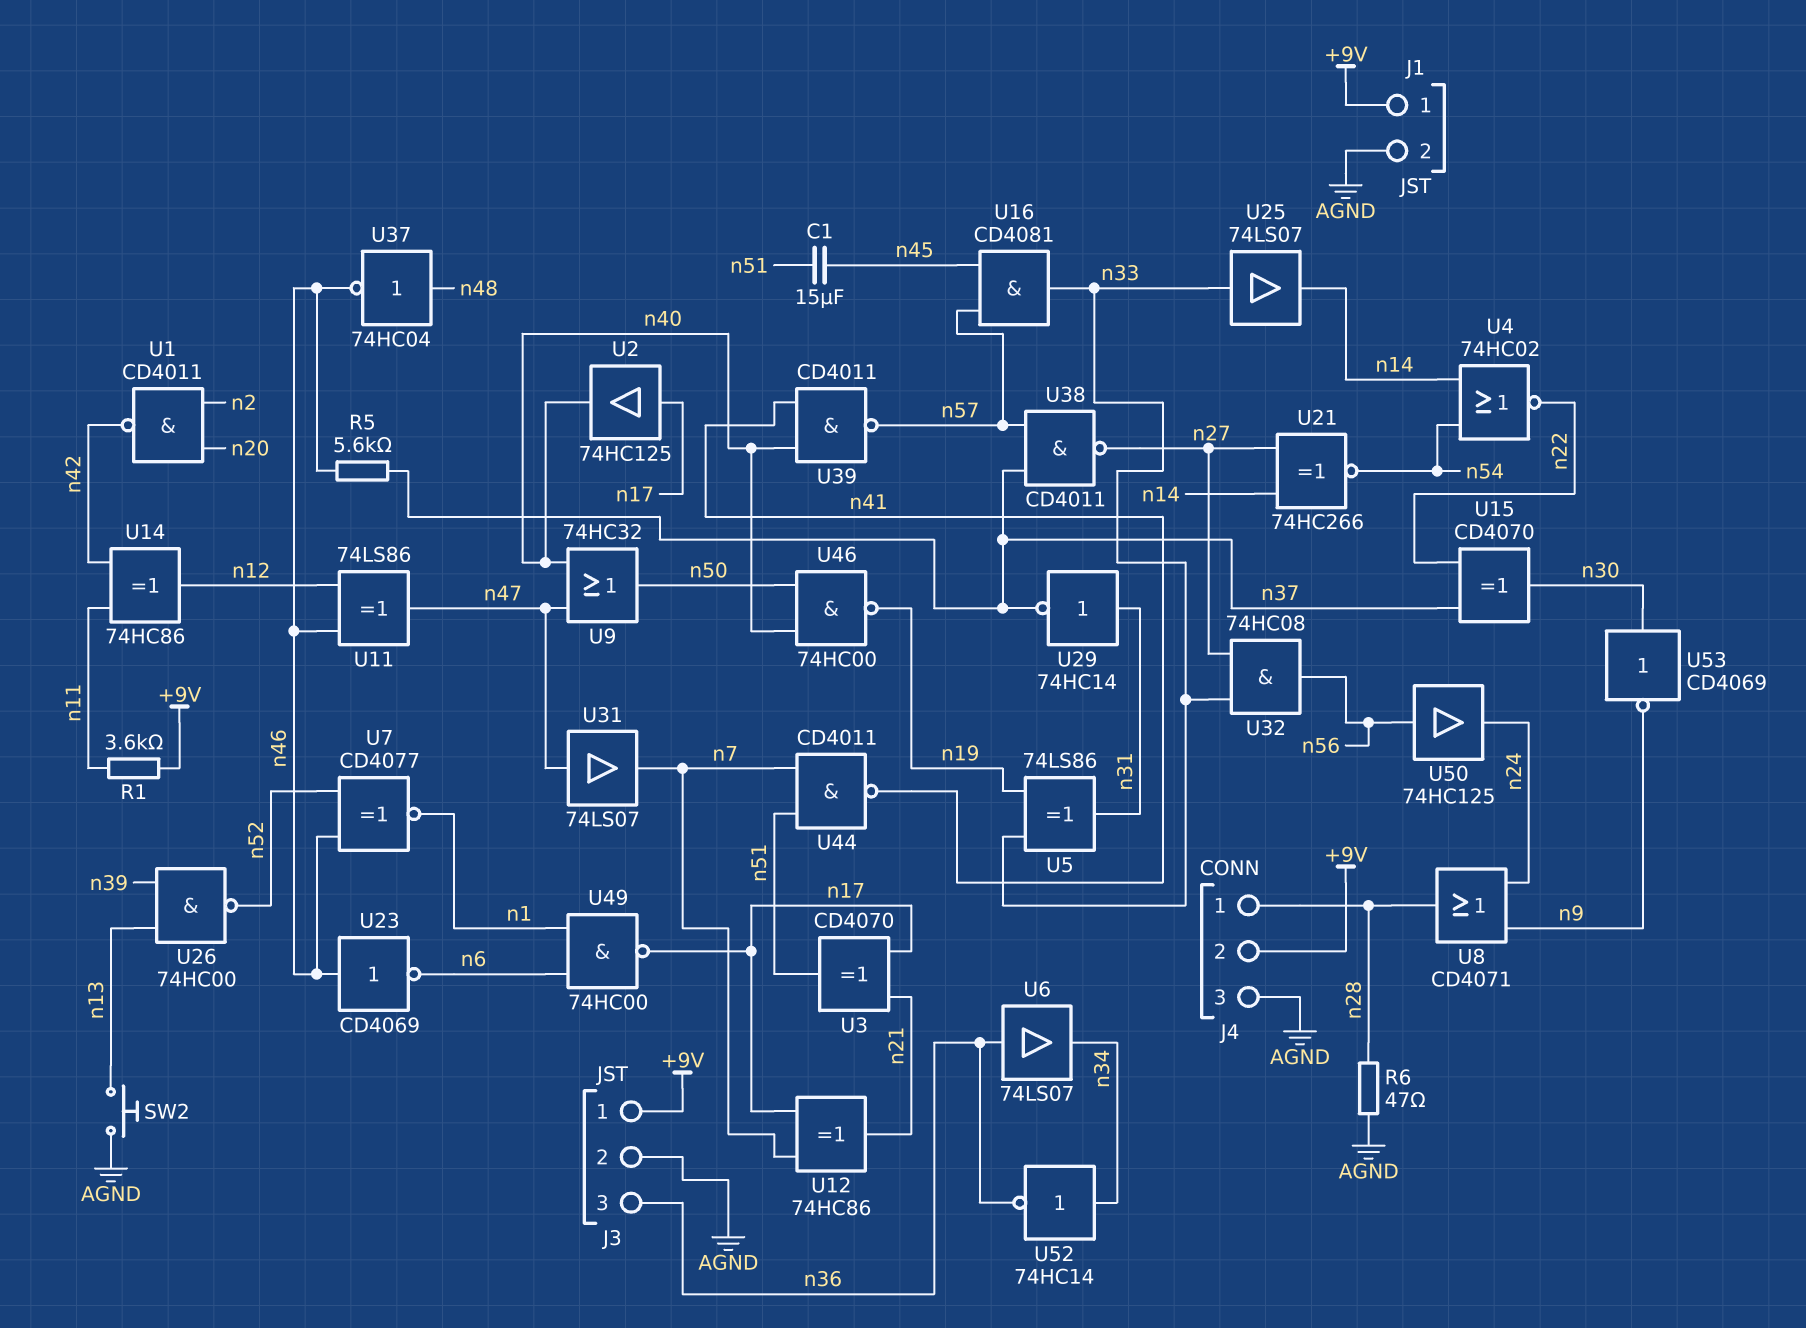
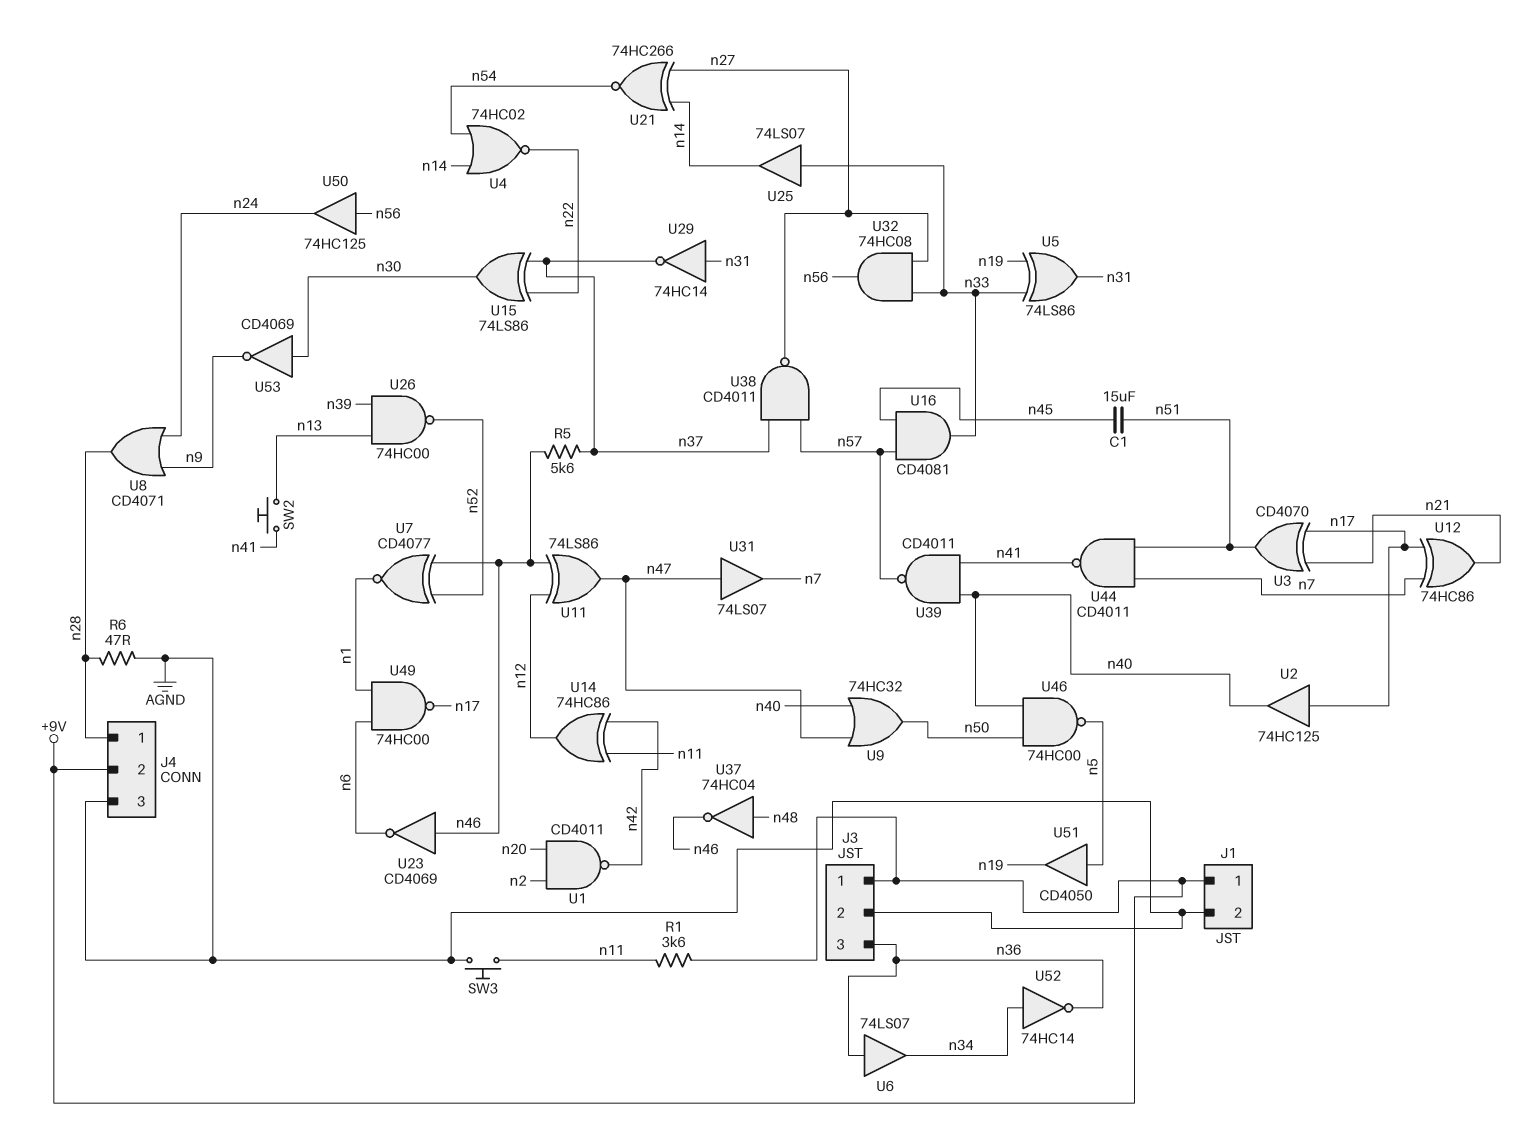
SW2: button (AGND, n13) -> button (n13, n41)
SW3: none -> button (AGND, n11)
U15: XOR CD4070 (in n22, in n37, out n30) -> XOR 74LS86 (in n22, in n37, out n30)
U46: NAND 74HC00 (in n40, in n50, out n19) -> NAND 74HC00 (in n40, in n50, out n5)
U51: none -> buffer CD4050 (in n5, out n19)

